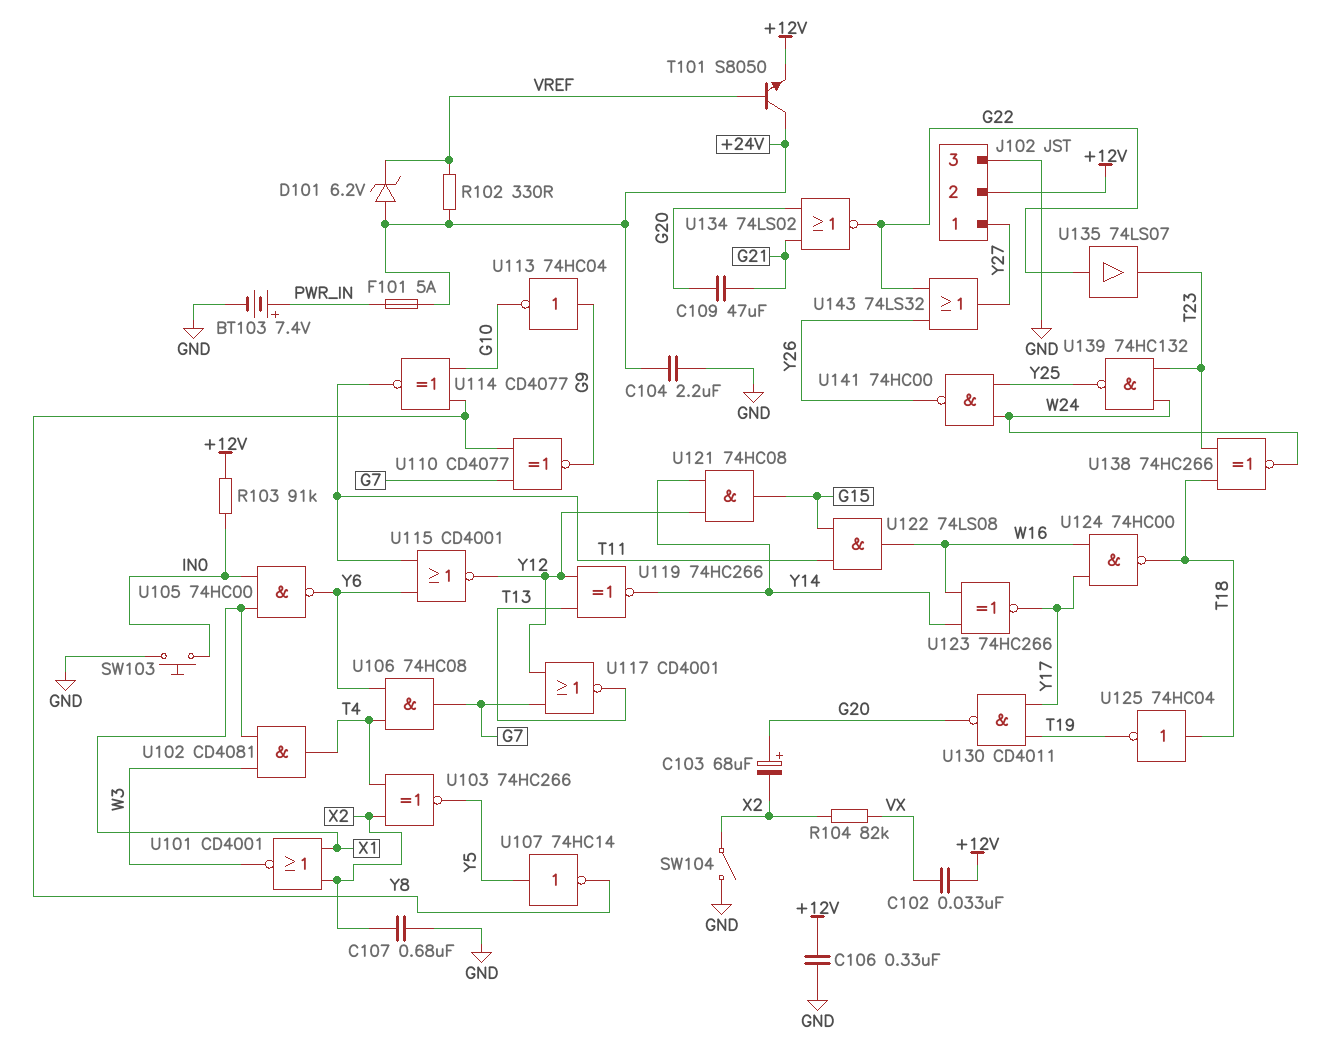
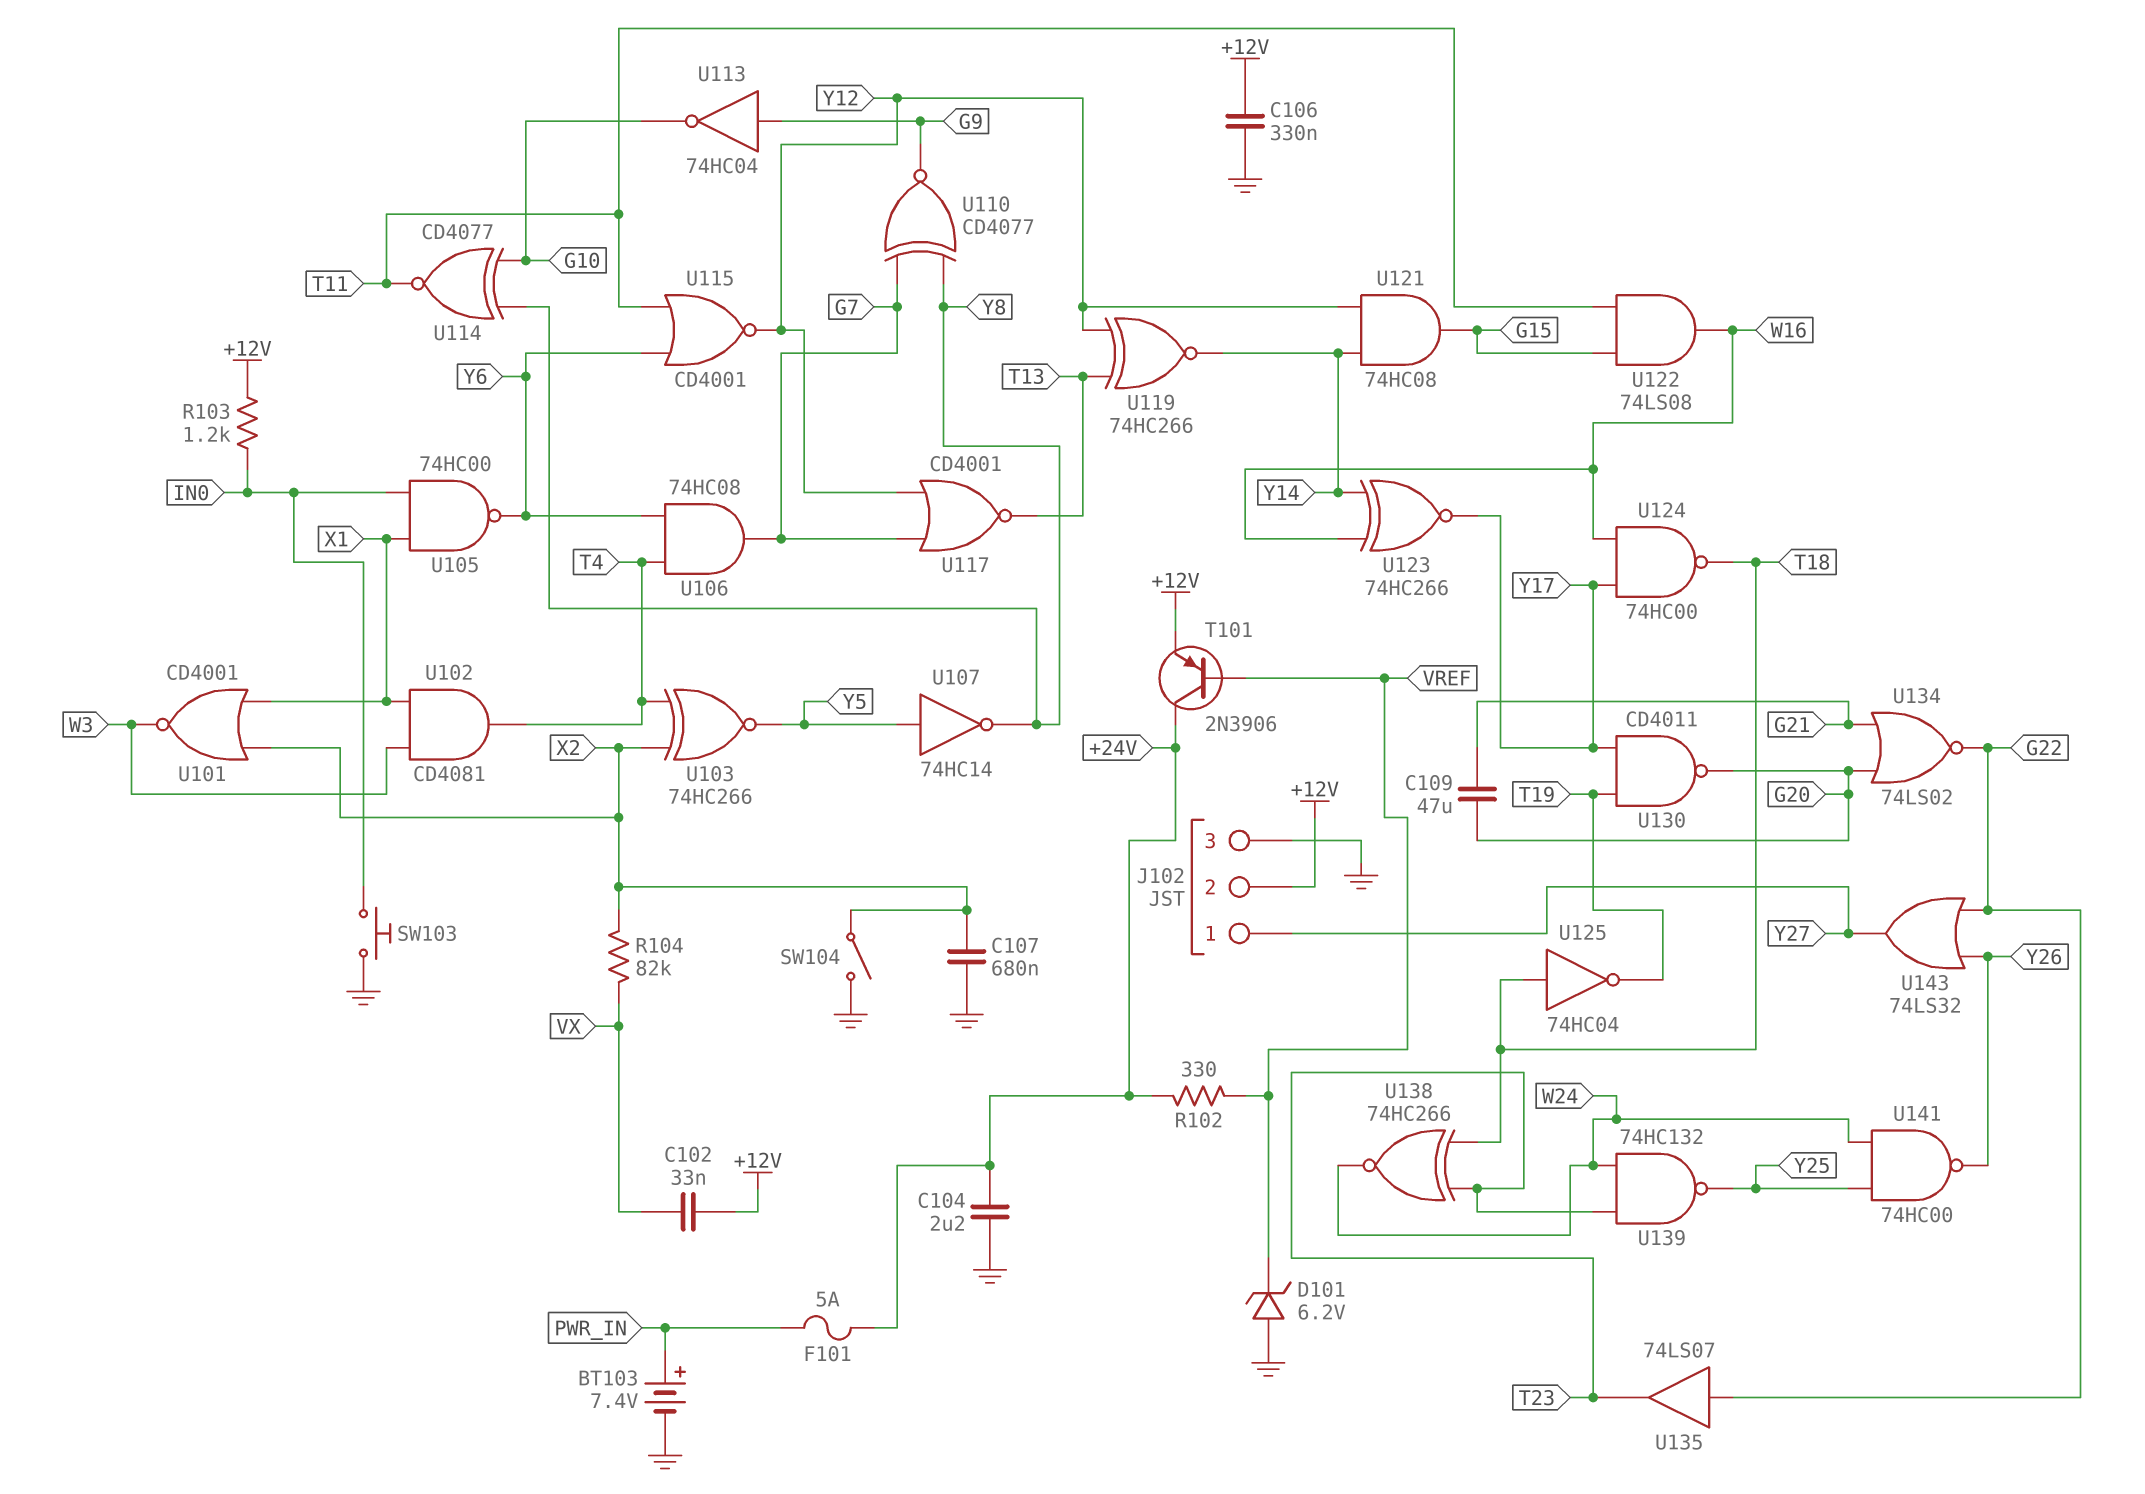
C103: 68uF (plus G20, minus X2) -> none
D101: zener 6.2V (A +24V, K VREF) -> zener 6.2V (A GND, K VREF)
R103: 91k (+12V, IN0) -> 1.2k (+12V, IN0)
T101: NPN S8050 (B VREF, C +24V, E +12V) -> PNP 2N3906 (B VREF, C +24V, E +12V)

